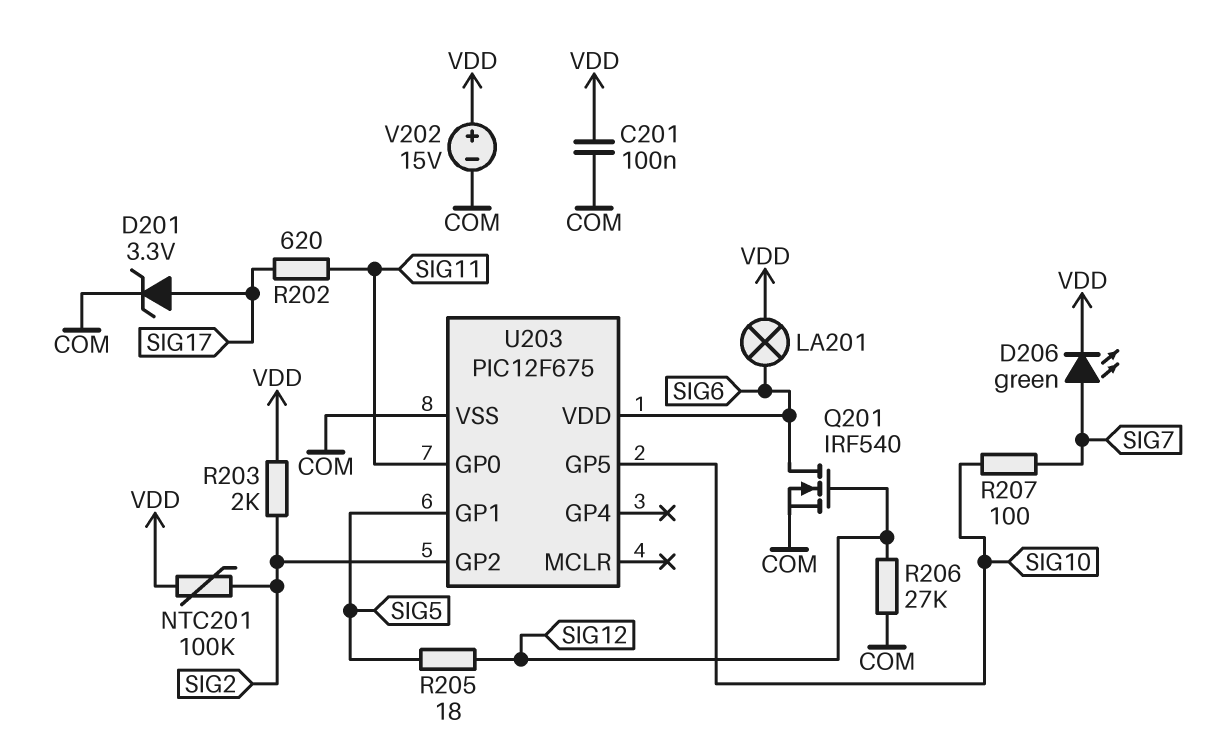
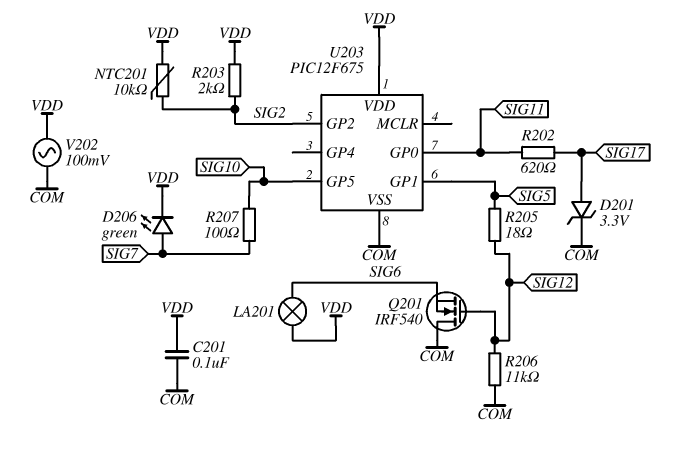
NTC201: 100k (SIG2, VDD) -> 10k (SIG2, VDD)
Q201: NMOS IRF540 (G SIG12, D SIG6, S COM) -> NMOS IRF540 (G SIG12, D COM, S SIG6)
R206: 27k (COM, SIG12) -> 11k (COM, SIG12)
U203 pin VDD: SIG6 -> VDD
V202: 15V (plus VDD, minus COM) -> AC 100mV (COM, VDD)

